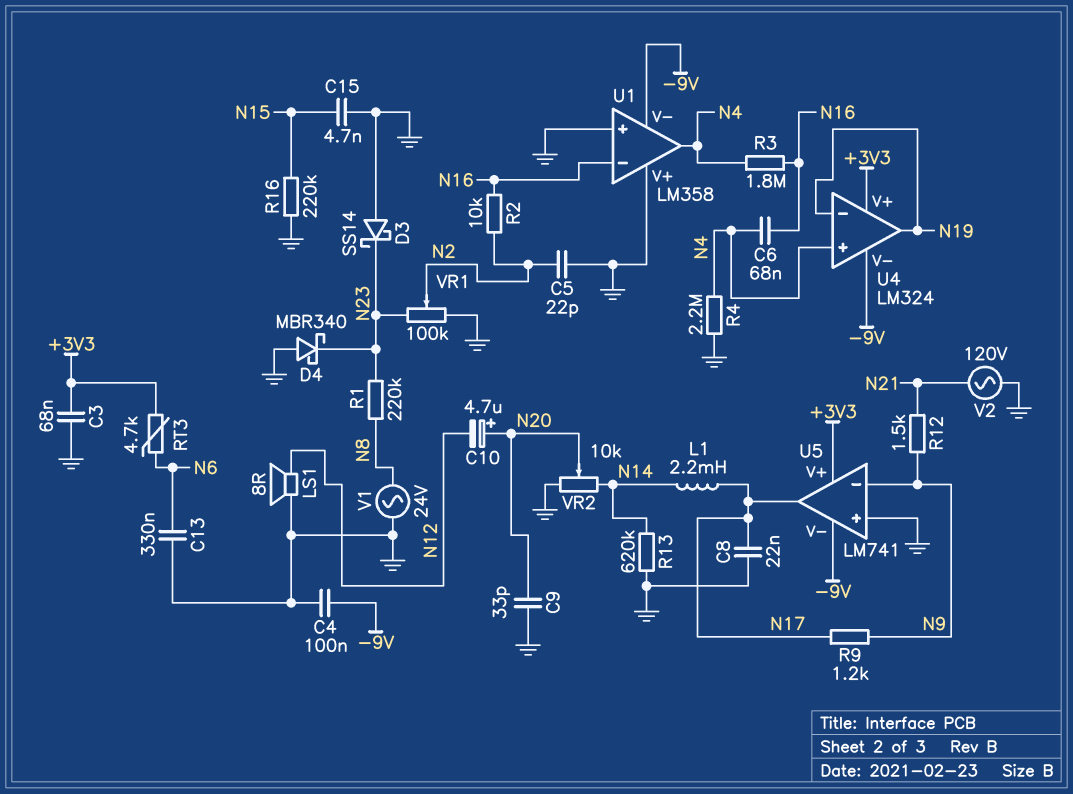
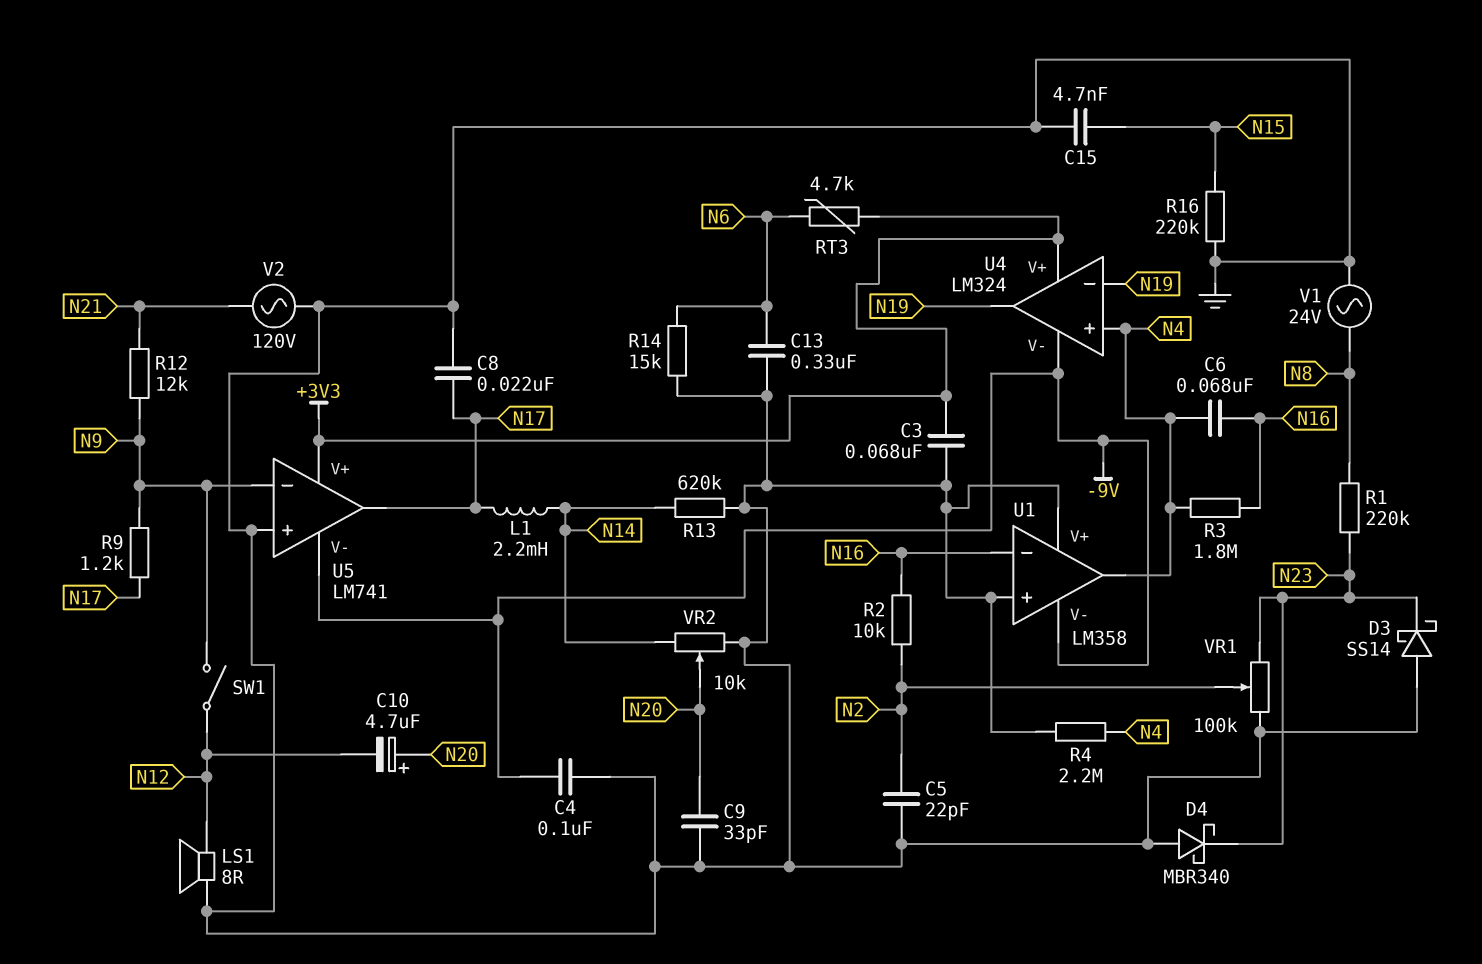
R12: 1.5k (N9, N21) -> 12k (N9, N21)
R14: none -> 15k (GND, N6)
SW1: none -> switch (N9, N12)

